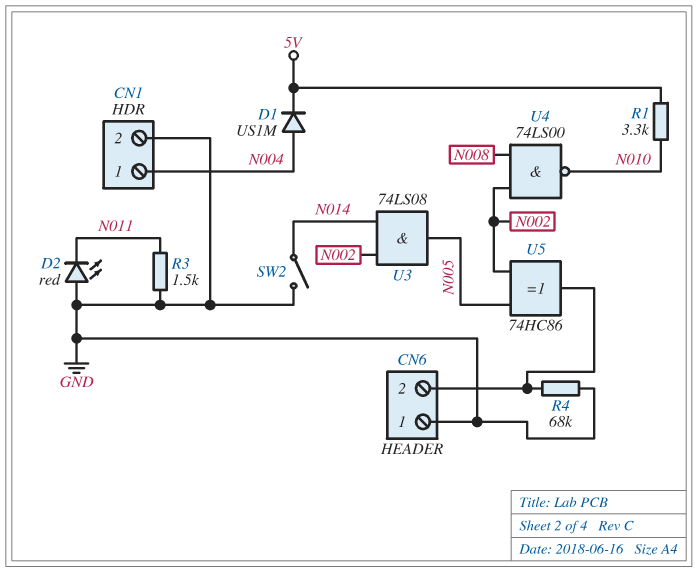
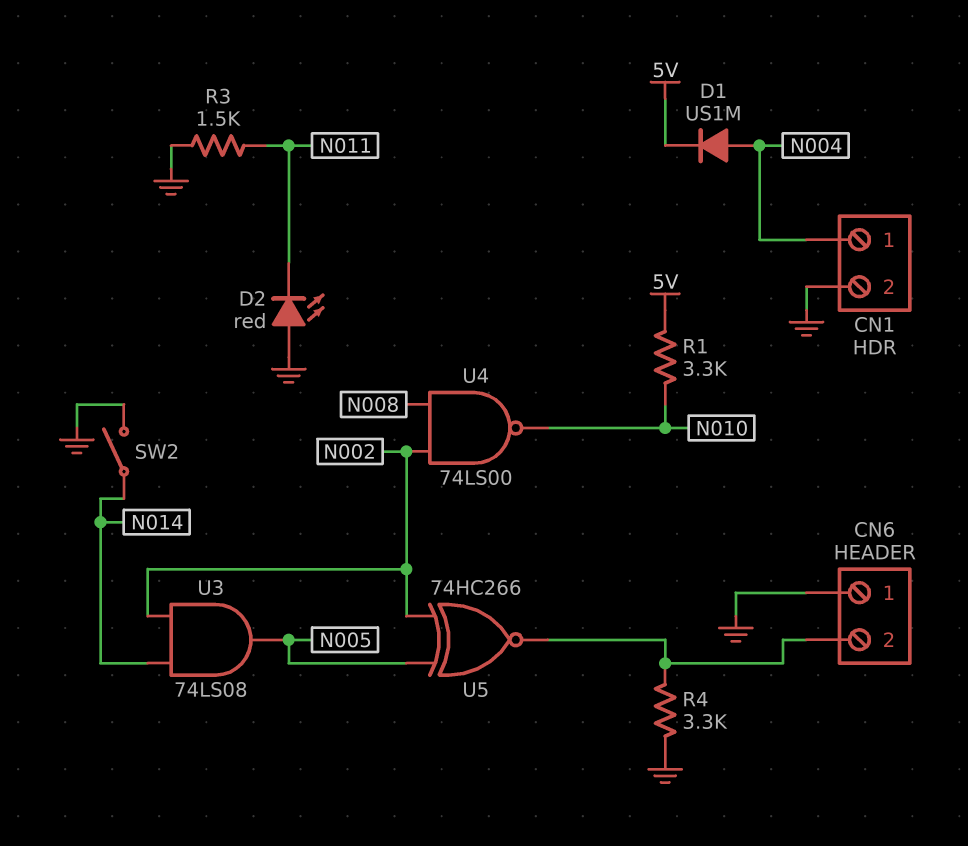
R4: 68k (CN6/2, GND) -> 3.3k (CN6/2, GND)
U5: XOR 74HC86 (in N002, in N005, out CN6/2) -> XNOR 74HC266 (in N002, in N005, out CN6/2)

